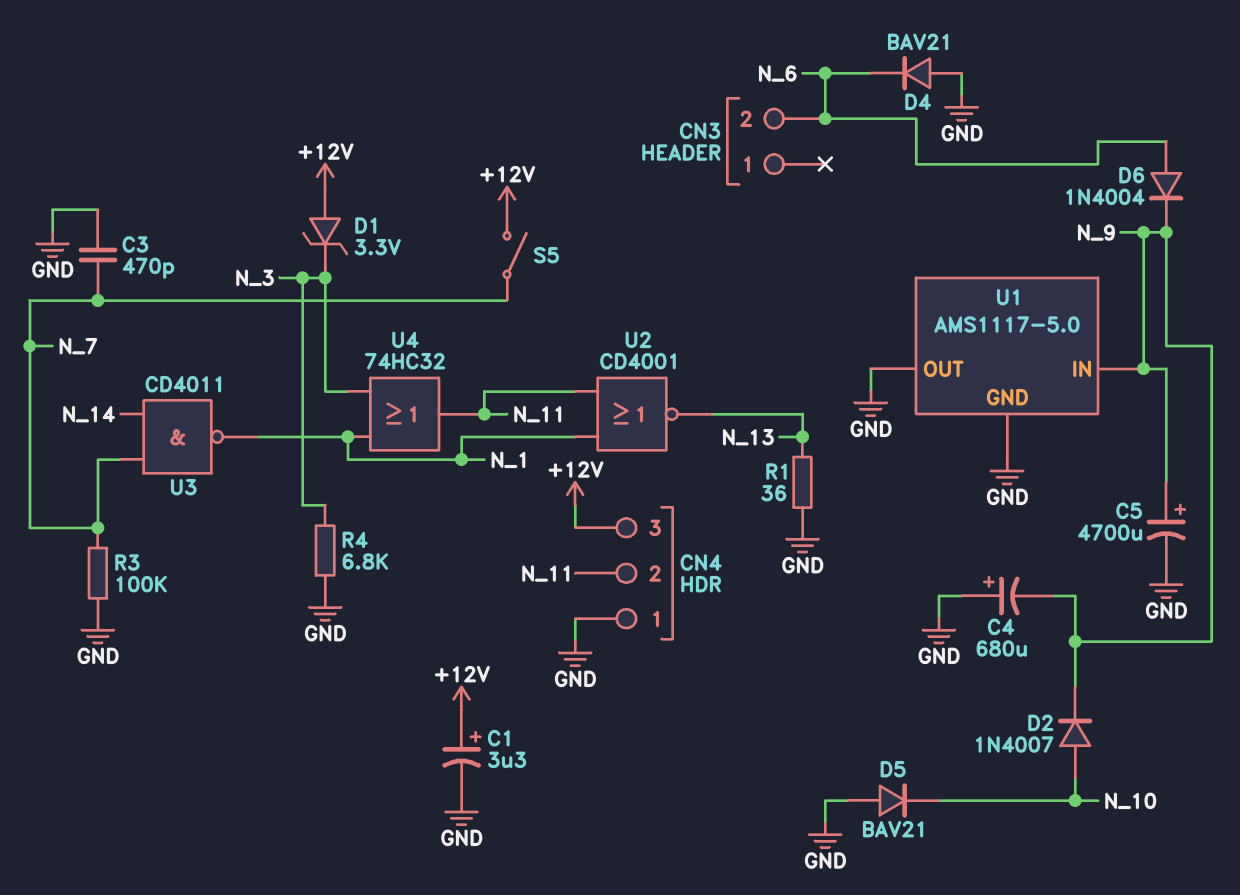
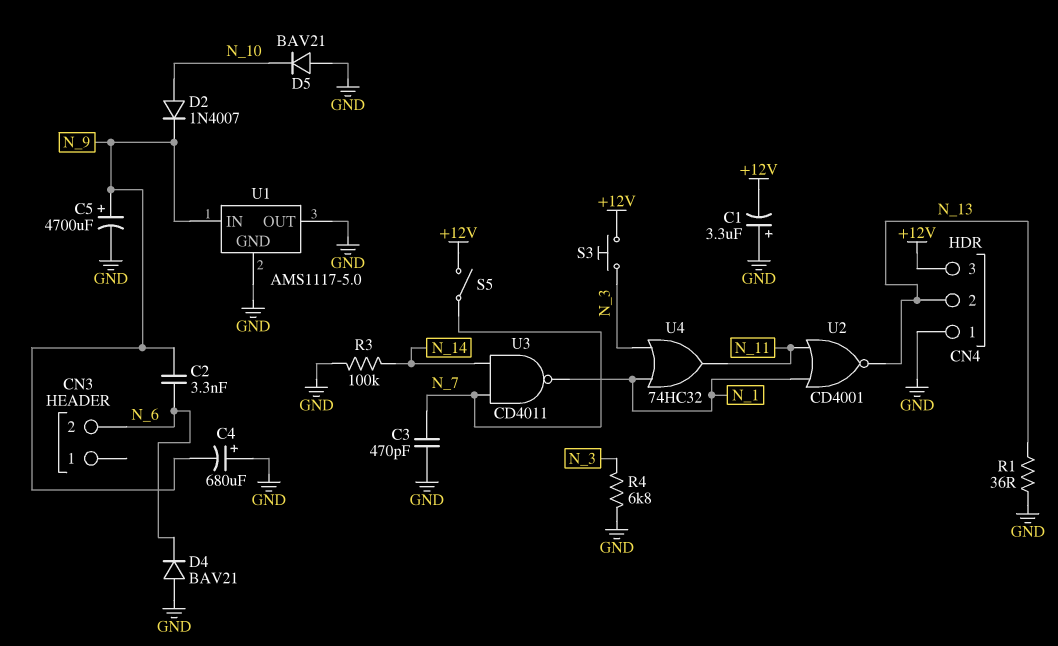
C1: 3.3uF (plus +12V, minus GND) -> 3.3uF (plus GND, minus +12V)
C2: none -> 3.3nF (N_6, N_9)
CN4 pin 2: N_11 -> N_13
D1: zener 3.3V (A +12V, K N_3) -> none
D6: diode 1N4004 (A N_6, K N_9) -> none
R3: 100k (GND, N_7) -> 100k (GND, N_14)
S3: none -> button (+12V, N_3)

